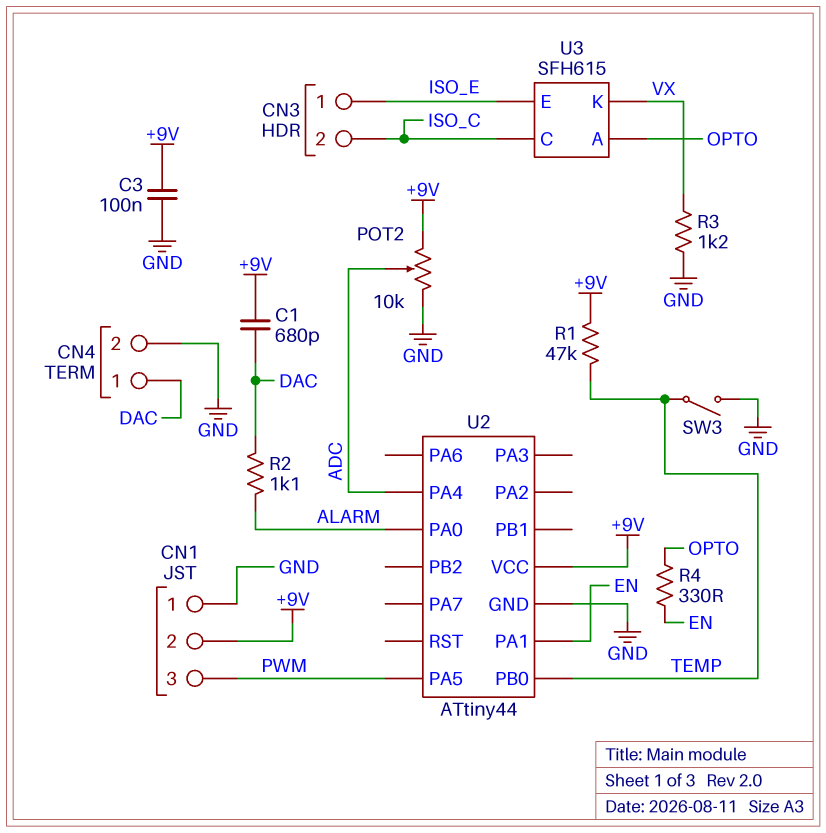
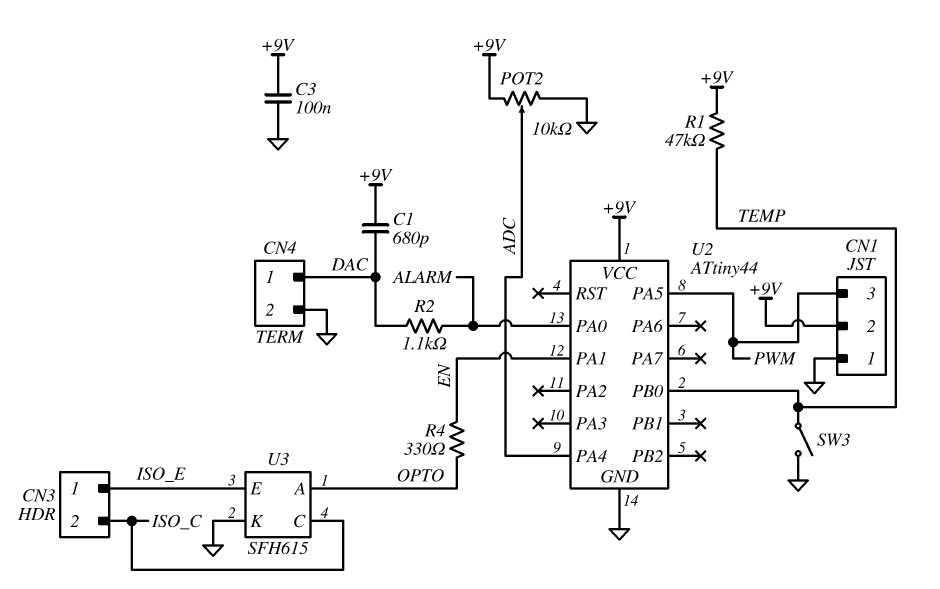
R3: 1.2k (GND, VX) -> none
U3 pin K: VX -> GND

